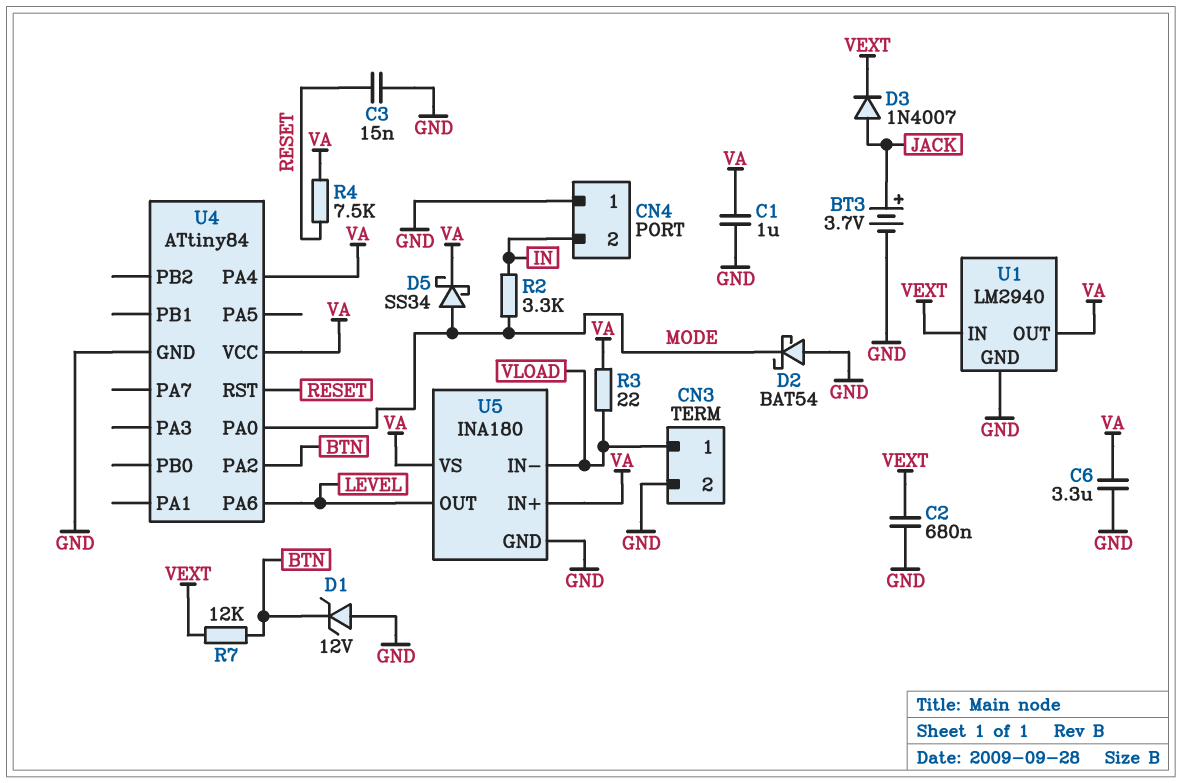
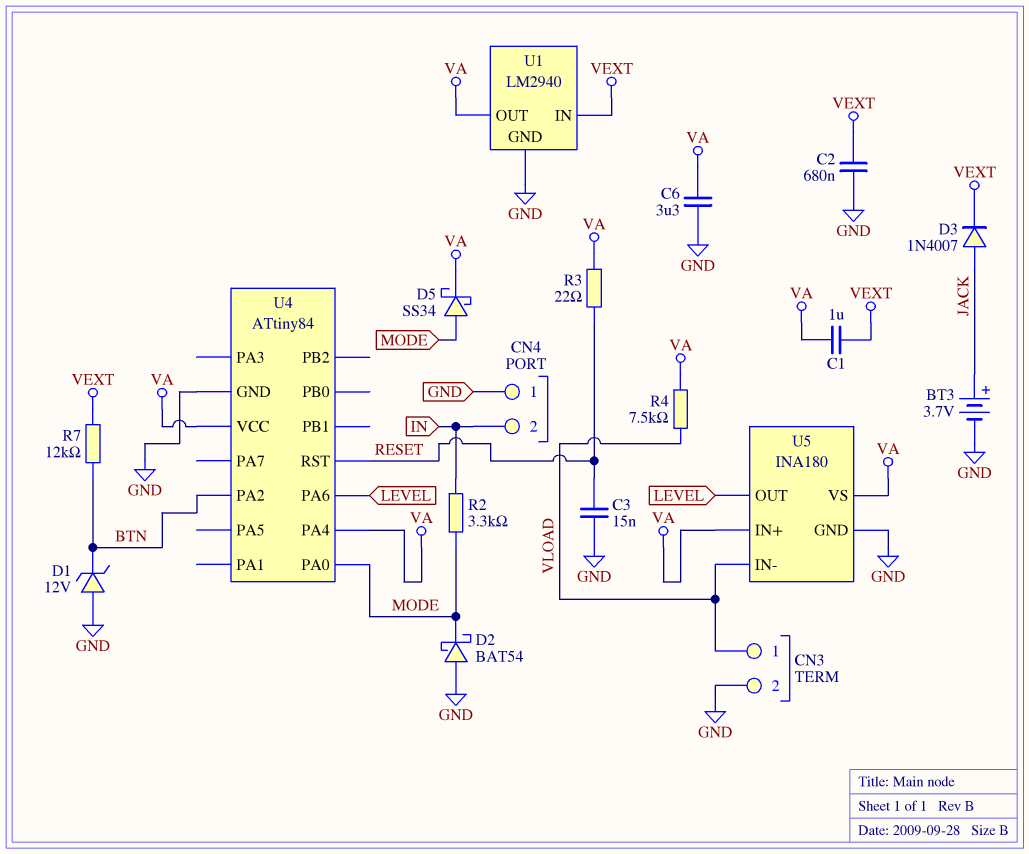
C1: 1uF (GND, VA) -> 1uF (VA, VEXT)
R3: 22 (VA, VLOAD) -> 22 (RESET, VA)
R4: 7.5k (RESET, VA) -> 7.5k (VA, VLOAD)

